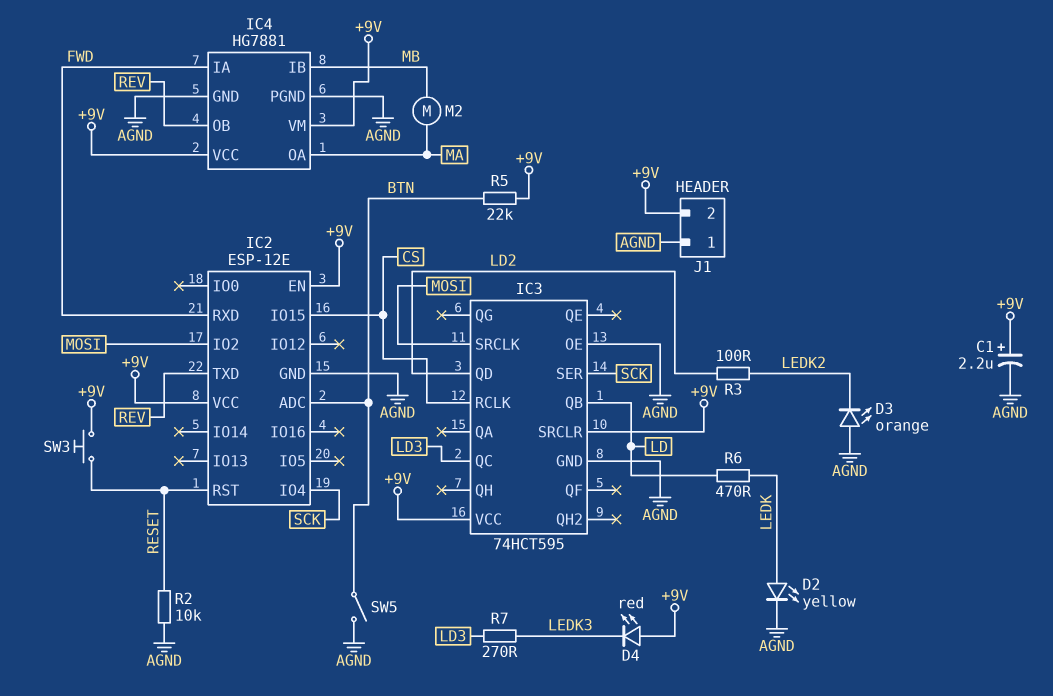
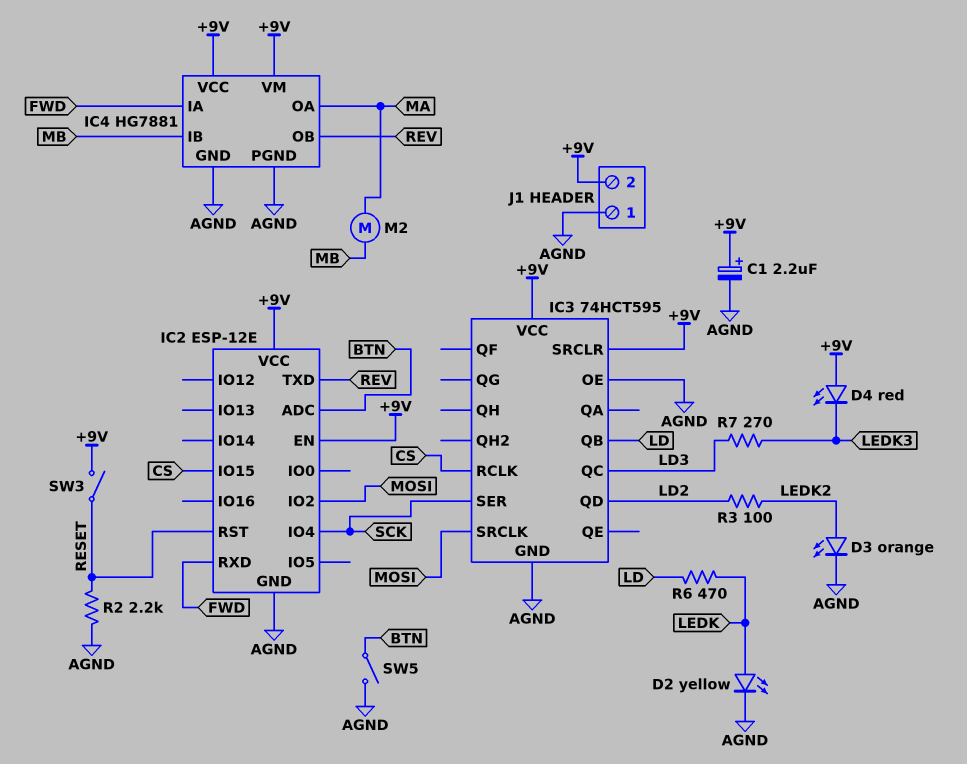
D3: LED orange (A AGND, K LEDK2) -> LED orange (A LEDK2, K AGND)
R2: 10k (AGND, RESET) -> 2.2k (AGND, RESET)
R5: 22k (+9V, BTN) -> none
SW3: button (+9V, RESET) -> switch (+9V, RESET)

